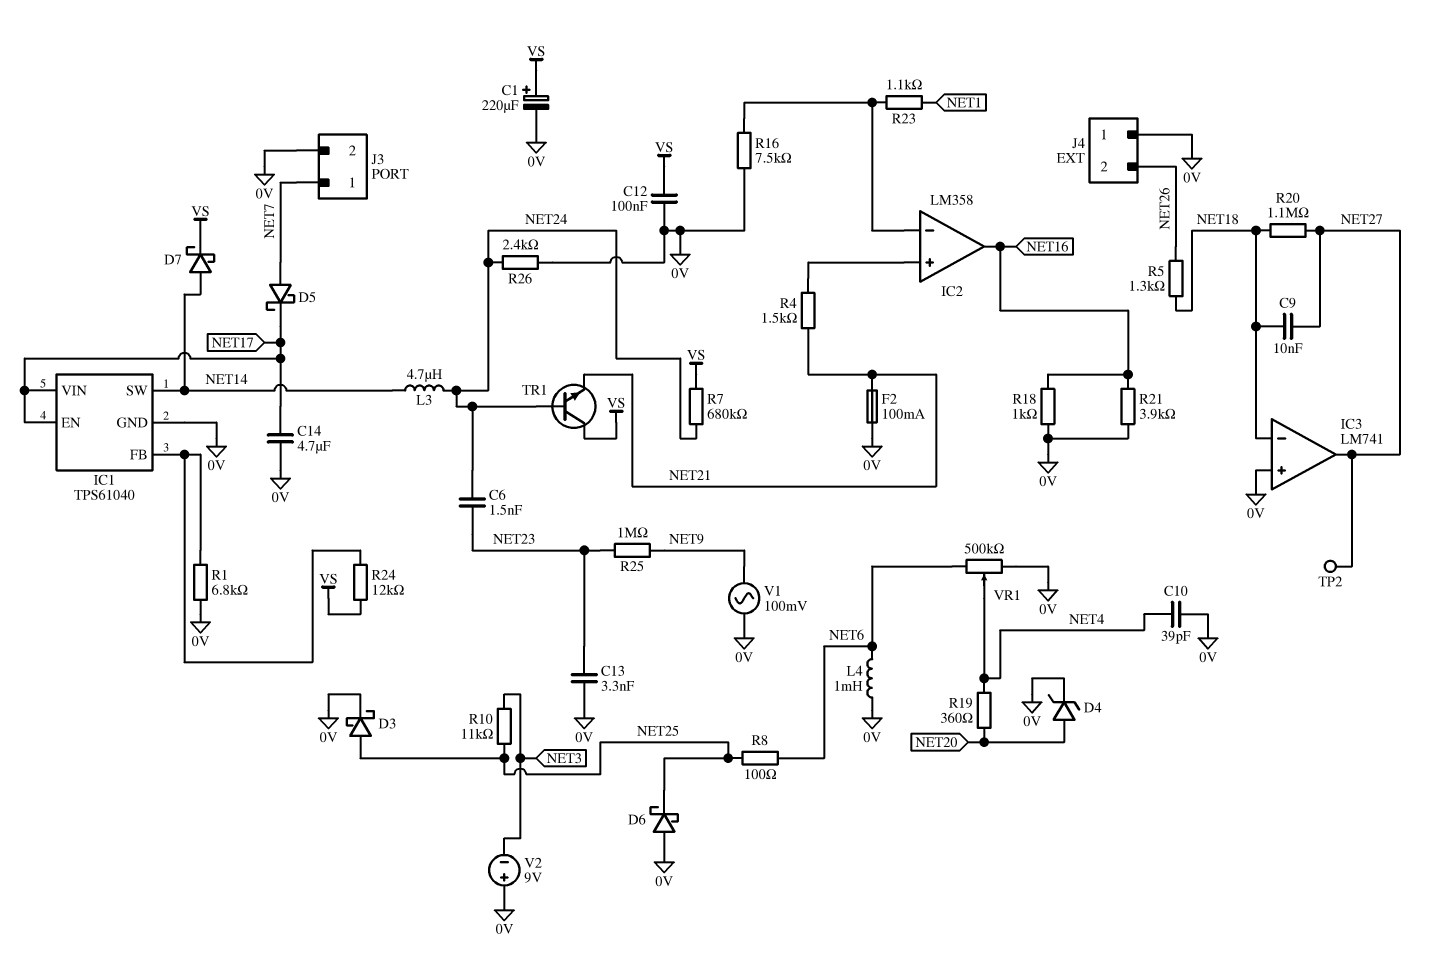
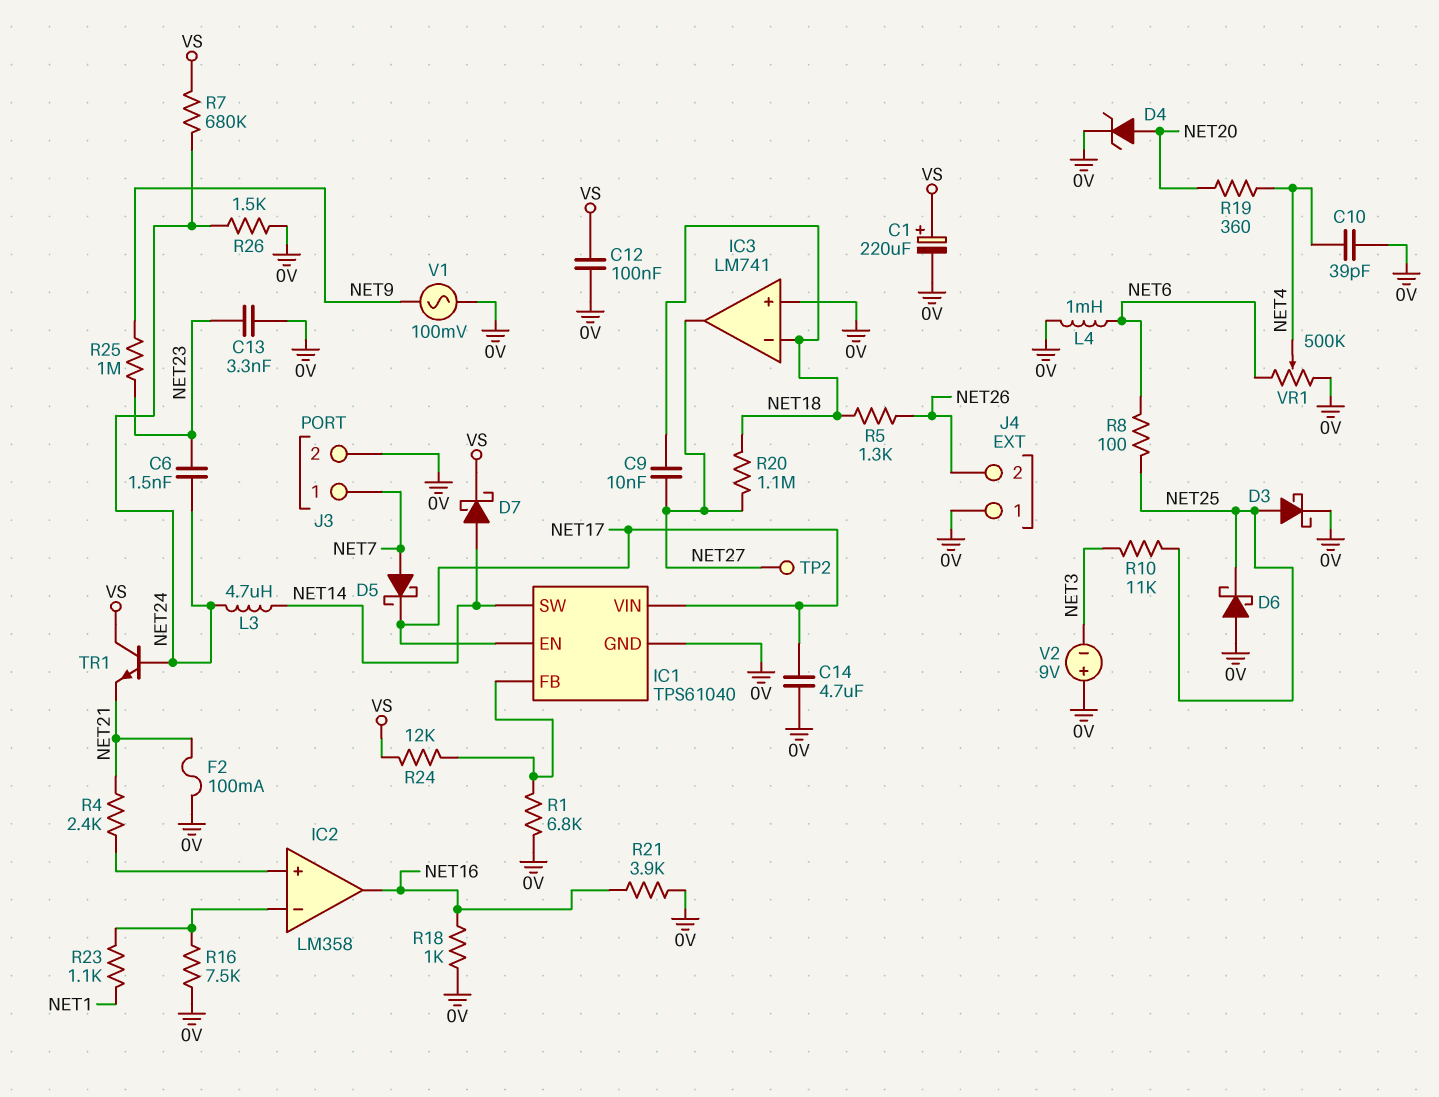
R4: 1.5k (IC2/in+, NET21) -> 2.4k (IC2/in+, NET21)
R26: 2.4k (0V, NET24) -> 1.5k (0V, NET24)

